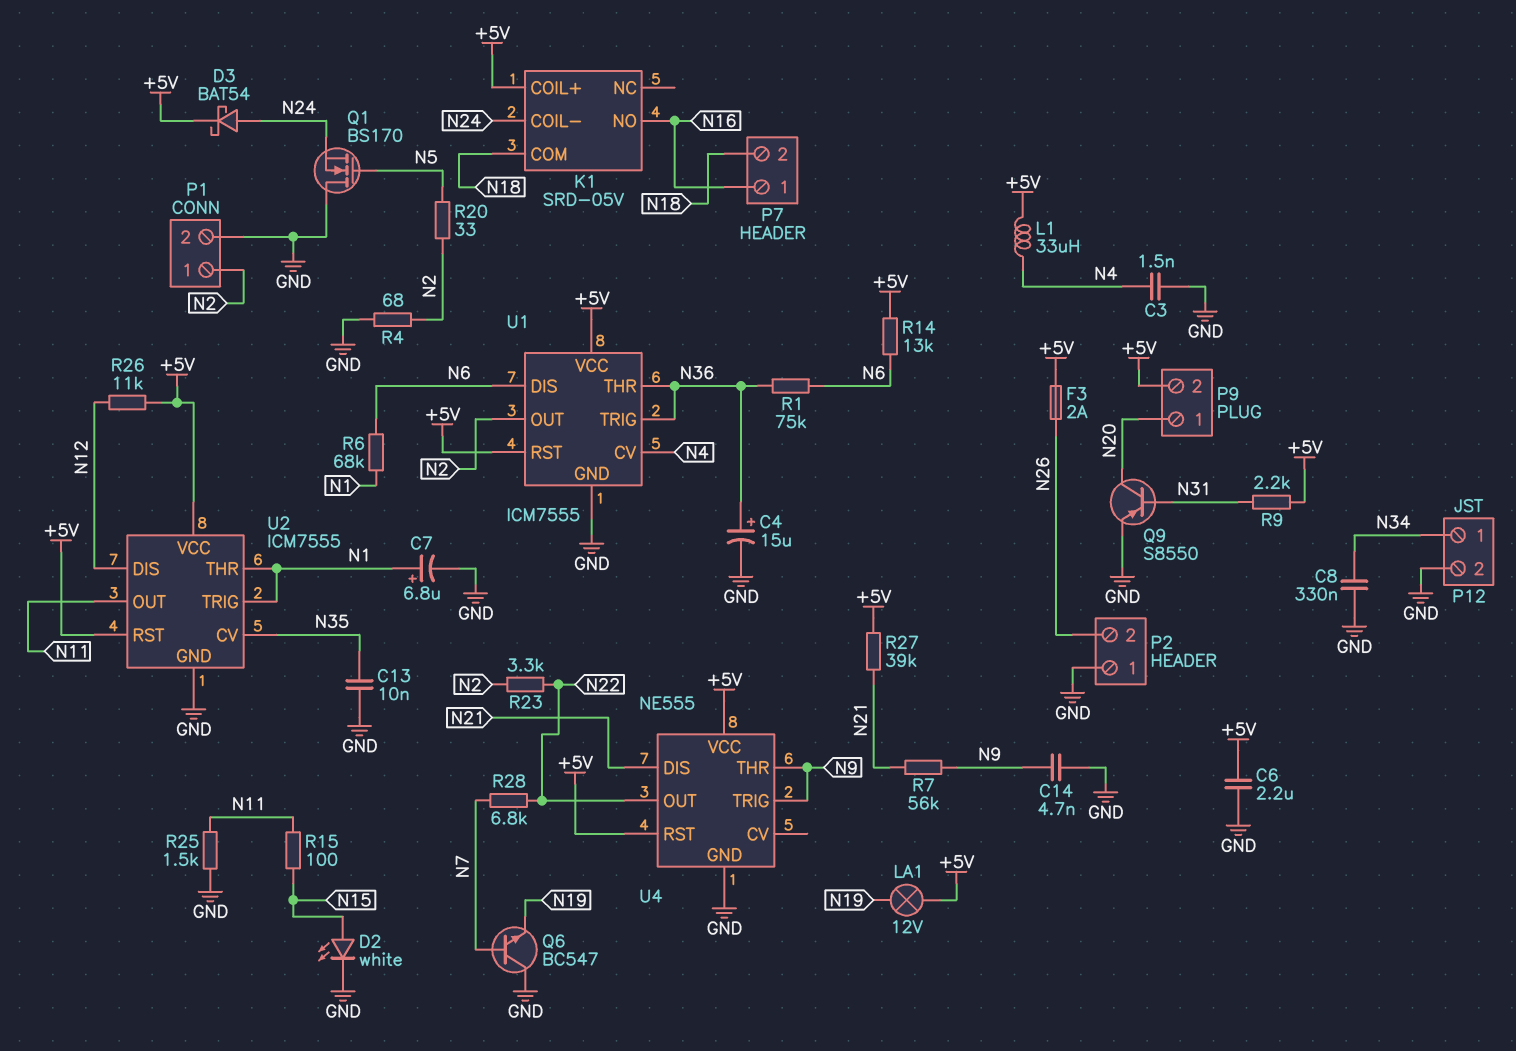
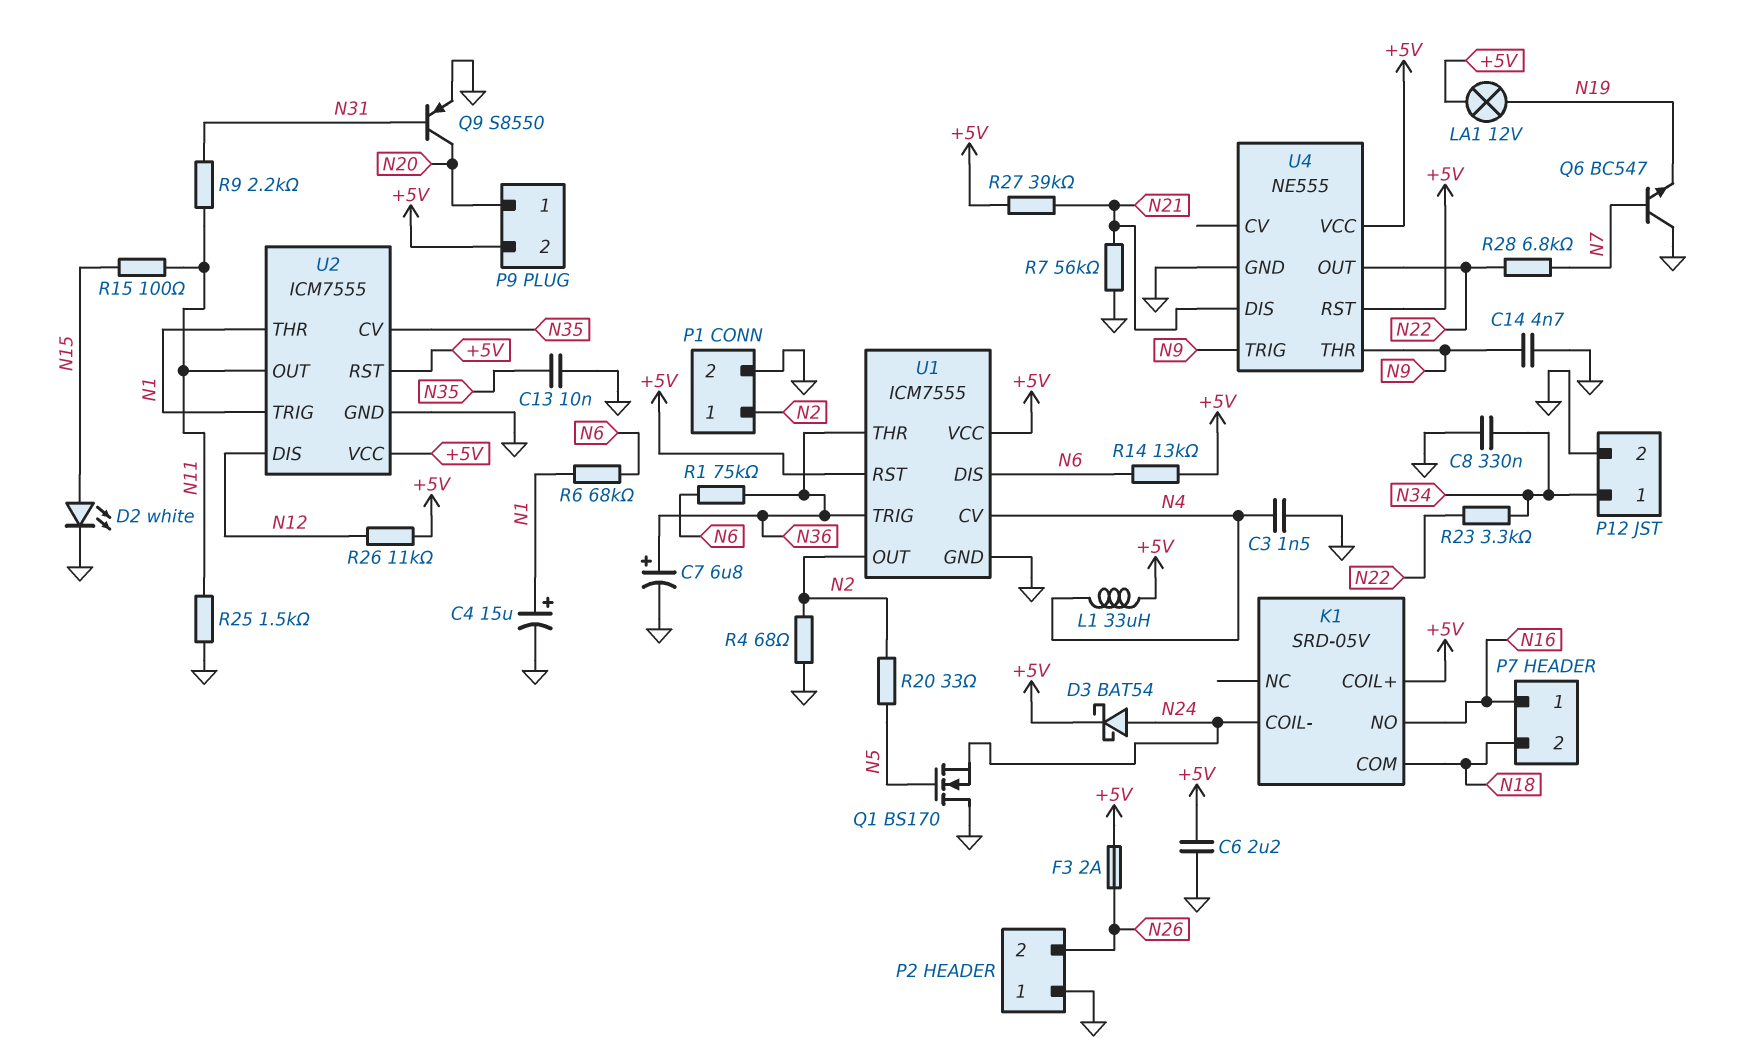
C4: 15uF (plus N36, minus GND) -> 15uF (plus N1, minus GND)
C7: 6.8uF (plus N1, minus GND) -> 6.8uF (plus N36, minus GND)
R7: 56k (N9, N21) -> 56k (GND, N21)
R9: 2.2k (+5V, N31) -> 2.2k (N11, N31)
R23: 3.3k (N2, N22) -> 3.3k (N22, N34)

